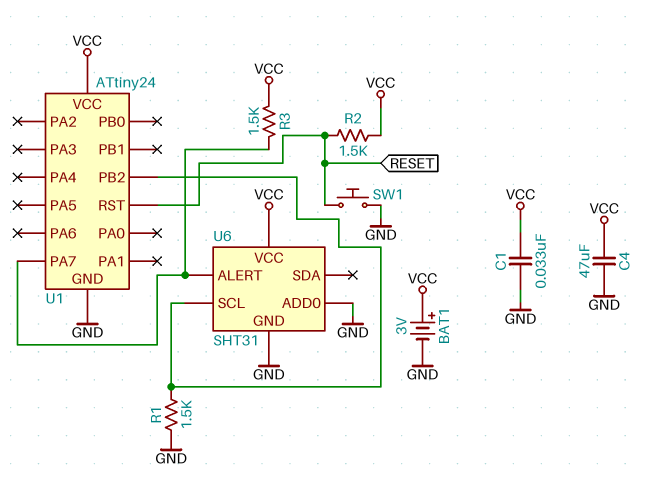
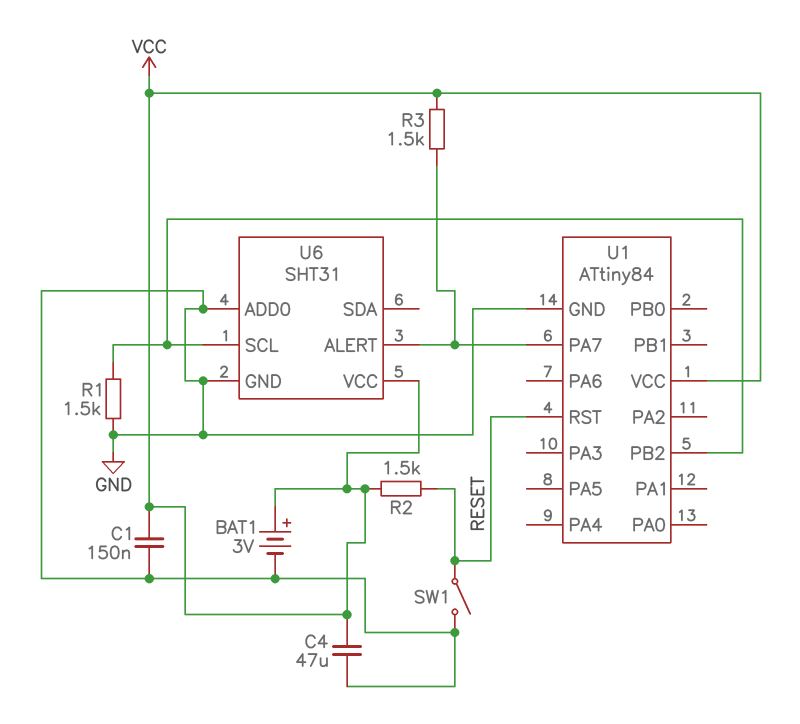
C1: 33nF (GND, VCC) -> 150nF (GND, VCC)
SW1: button (GND, RESET) -> switch (GND, RESET)
U1: ATtiny24 -> ATtiny84

